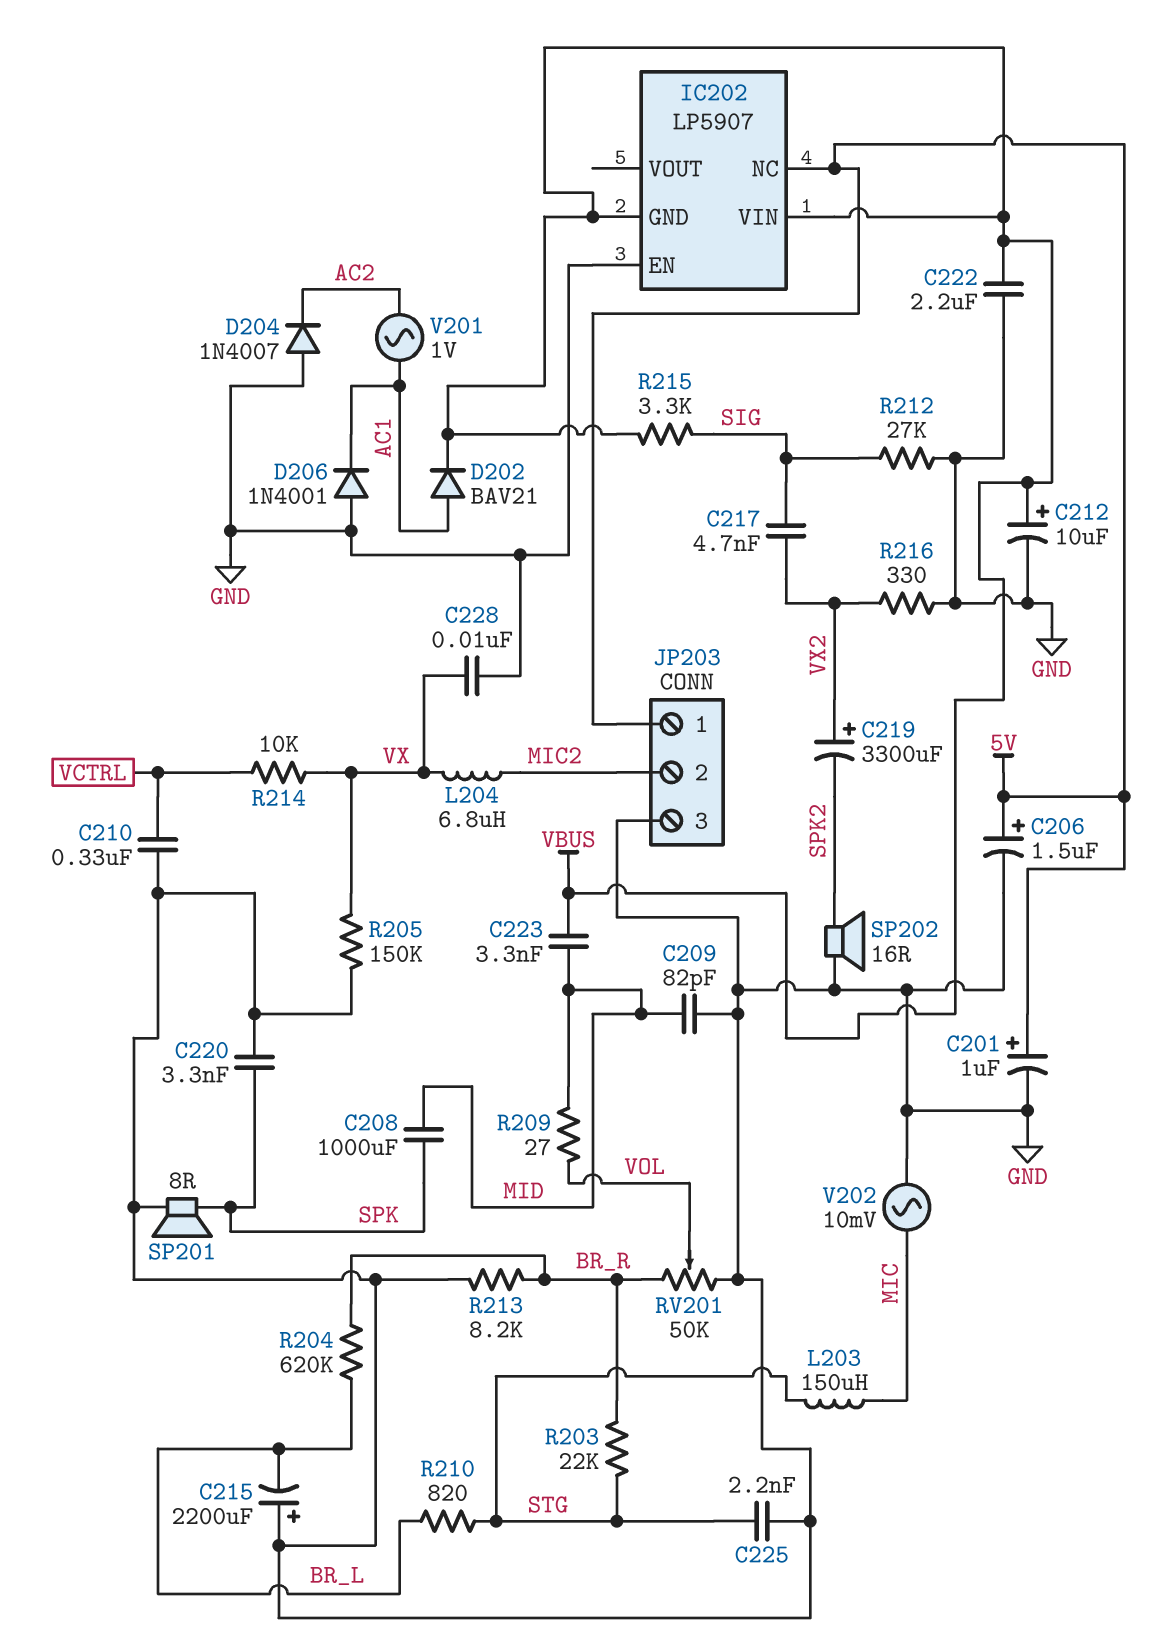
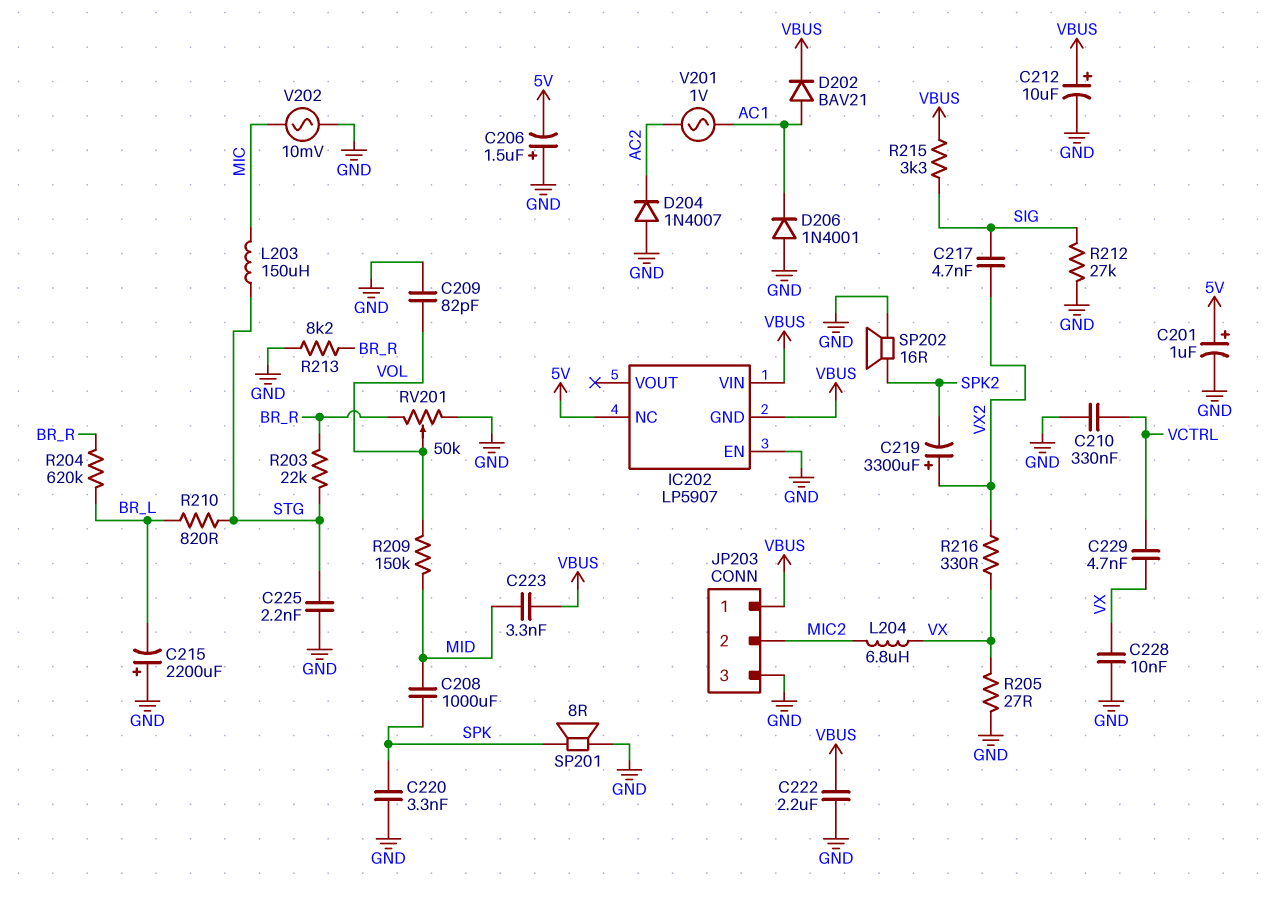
C206: 1.5uF (plus 5V, minus GND) -> 1.5uF (plus GND, minus 5V)
C209: 82pF (GND, MID) -> 82pF (GND, VOL)
C229: none -> 4.7nF (VCTRL, VX)
JP203 pin 1: 5V -> VBUS
R205: 150k (GND, VX) -> 27 (GND, VX)
R209: 27 (MID, VOL) -> 150k (MID, VOL)
R214: 10k (VCTRL, VX) -> none
R216: 330 (GND, VX2) -> 330 (VX, VX2)

